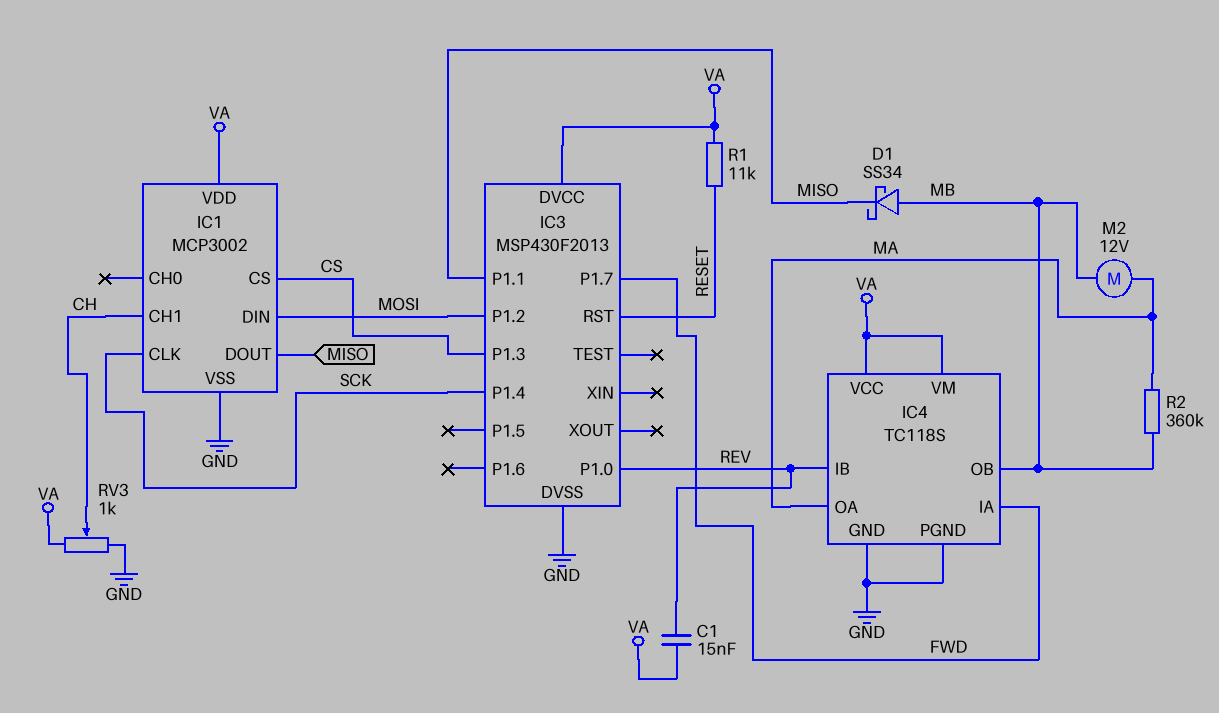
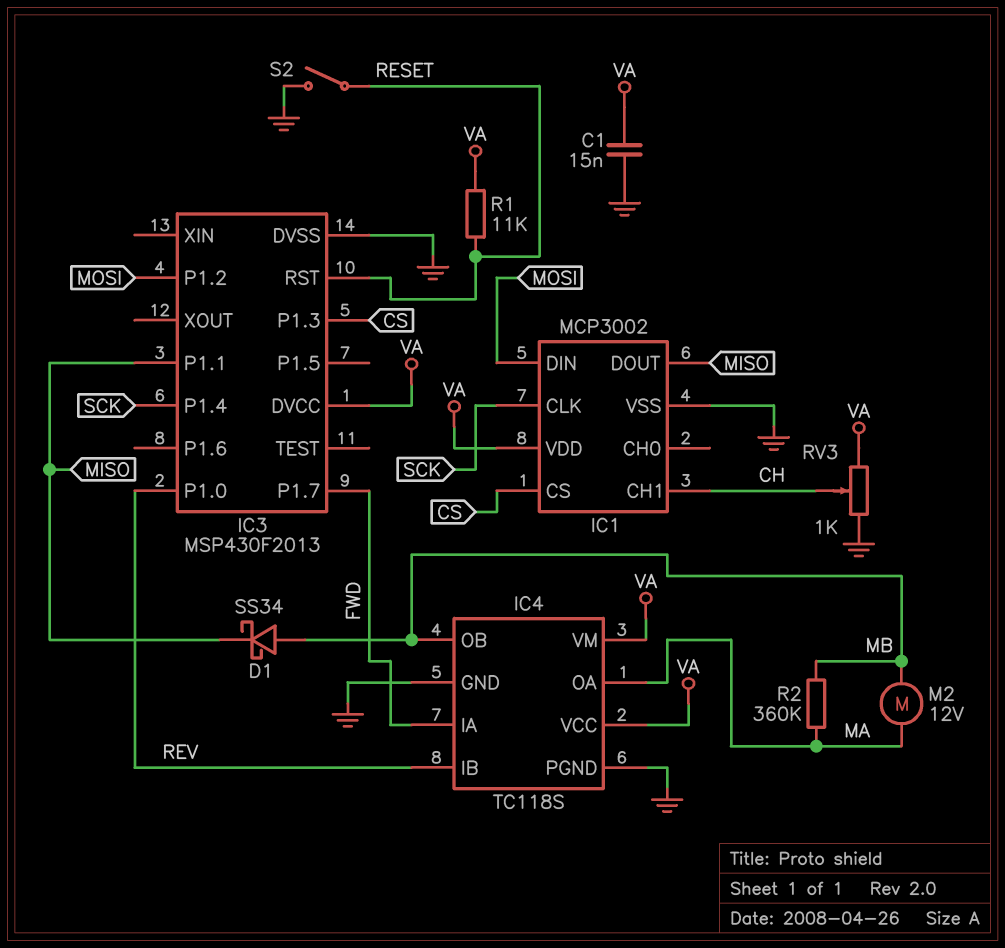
C1: 15nF (REV, VA) -> 15nF (GND, VA)
S2: none -> switch (GND, RESET)

